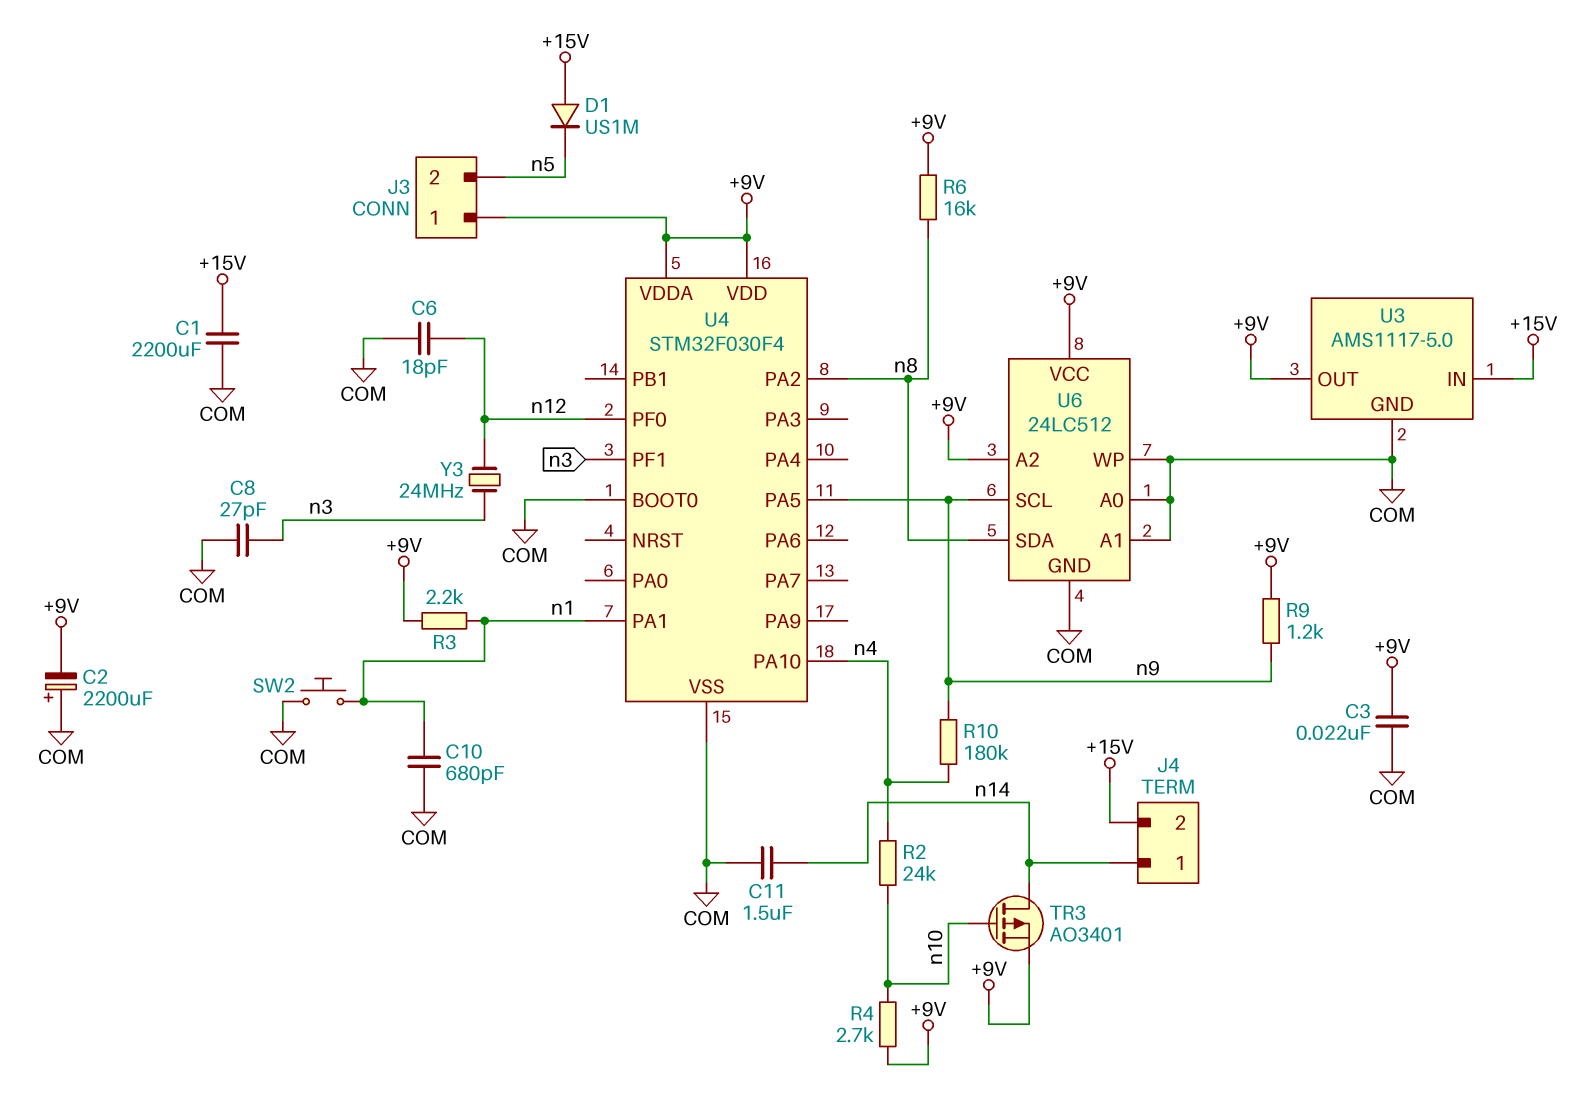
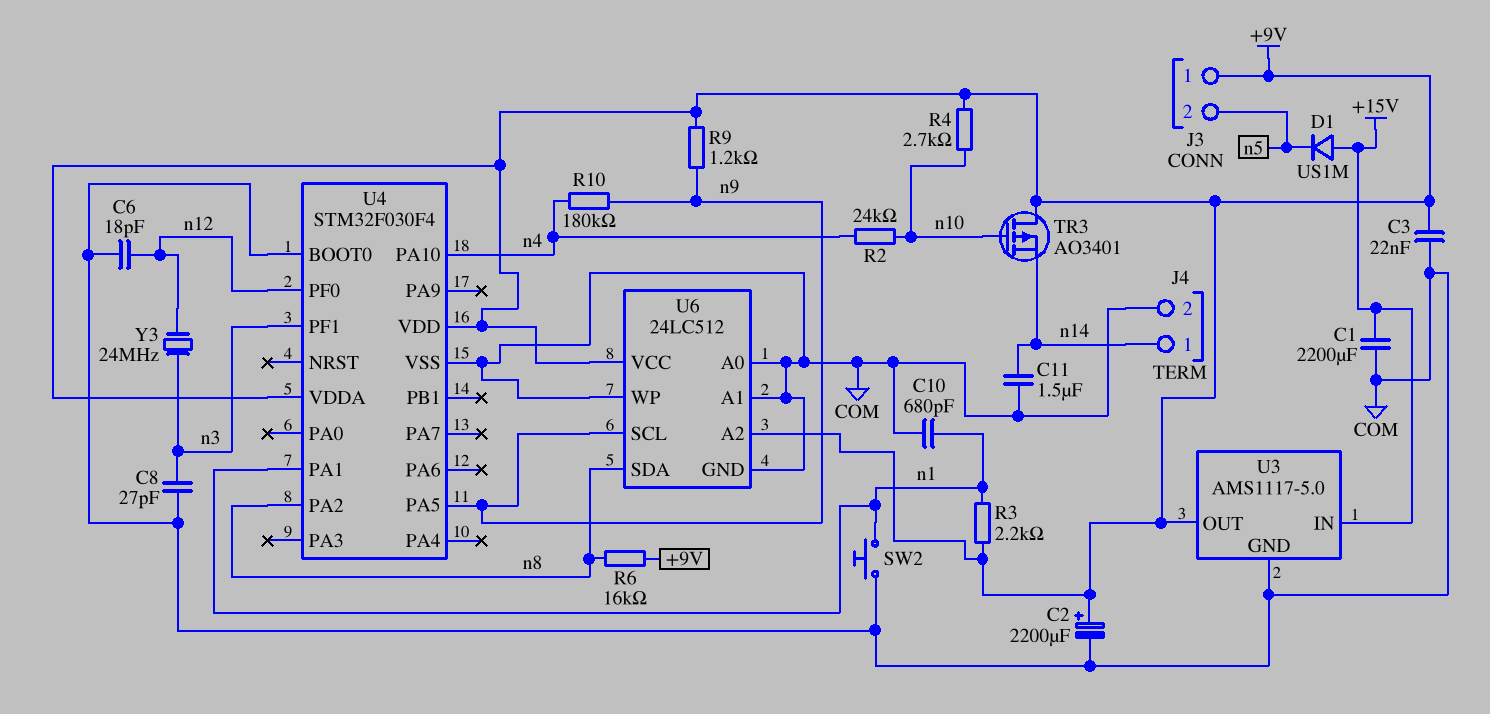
C2: 2200uF (plus COM, minus +9V) -> 2200uF (plus +9V, minus COM)
J4 pin 2: +15V -> COM
TR3: PMOS AO3401 (G n10, D n14, S +9V) -> PMOS AO3401 (G n10, D +9V, S n14)

